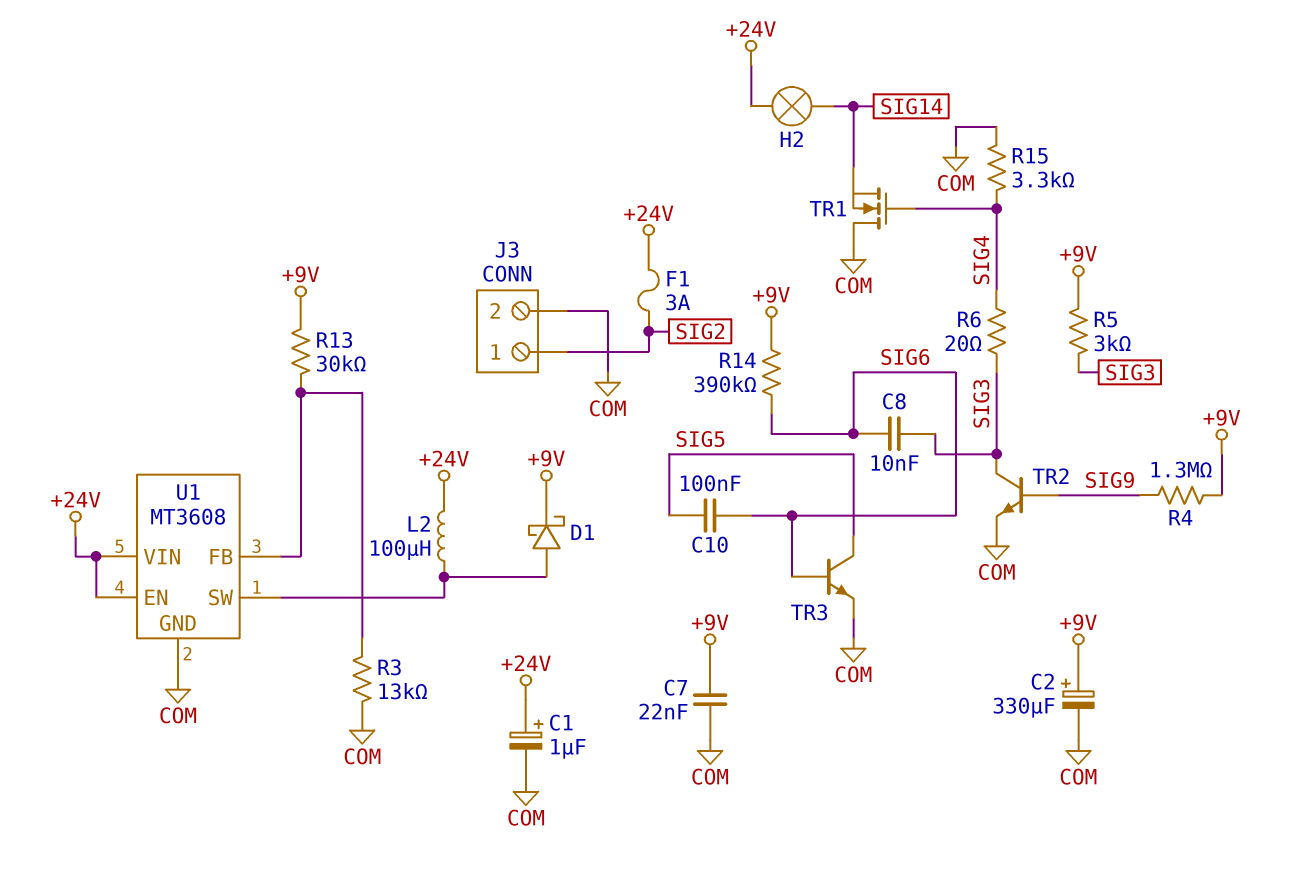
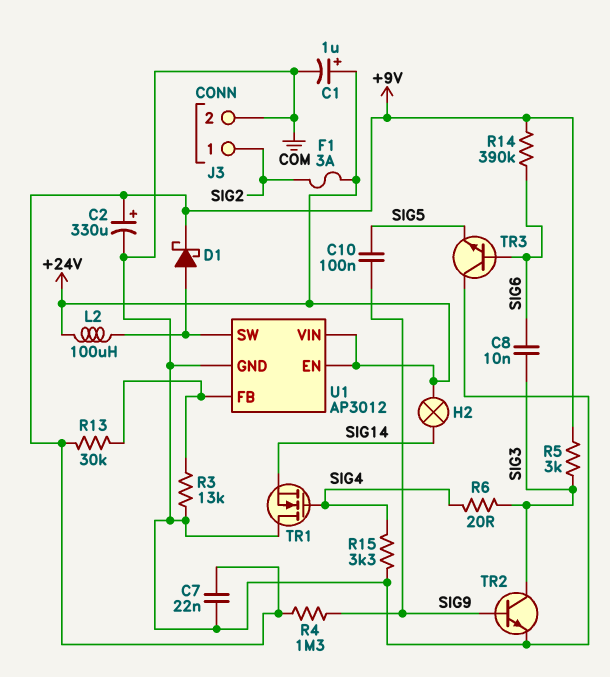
C10: 100nF (SIG5, SIG6) -> 100nF (SIG5, SIG9)
TR3: NPN (B SIG6, C SIG5, E COM) -> NPN (B SIG6, C COM, E SIG5)
U1: MT3608 -> AP3012

